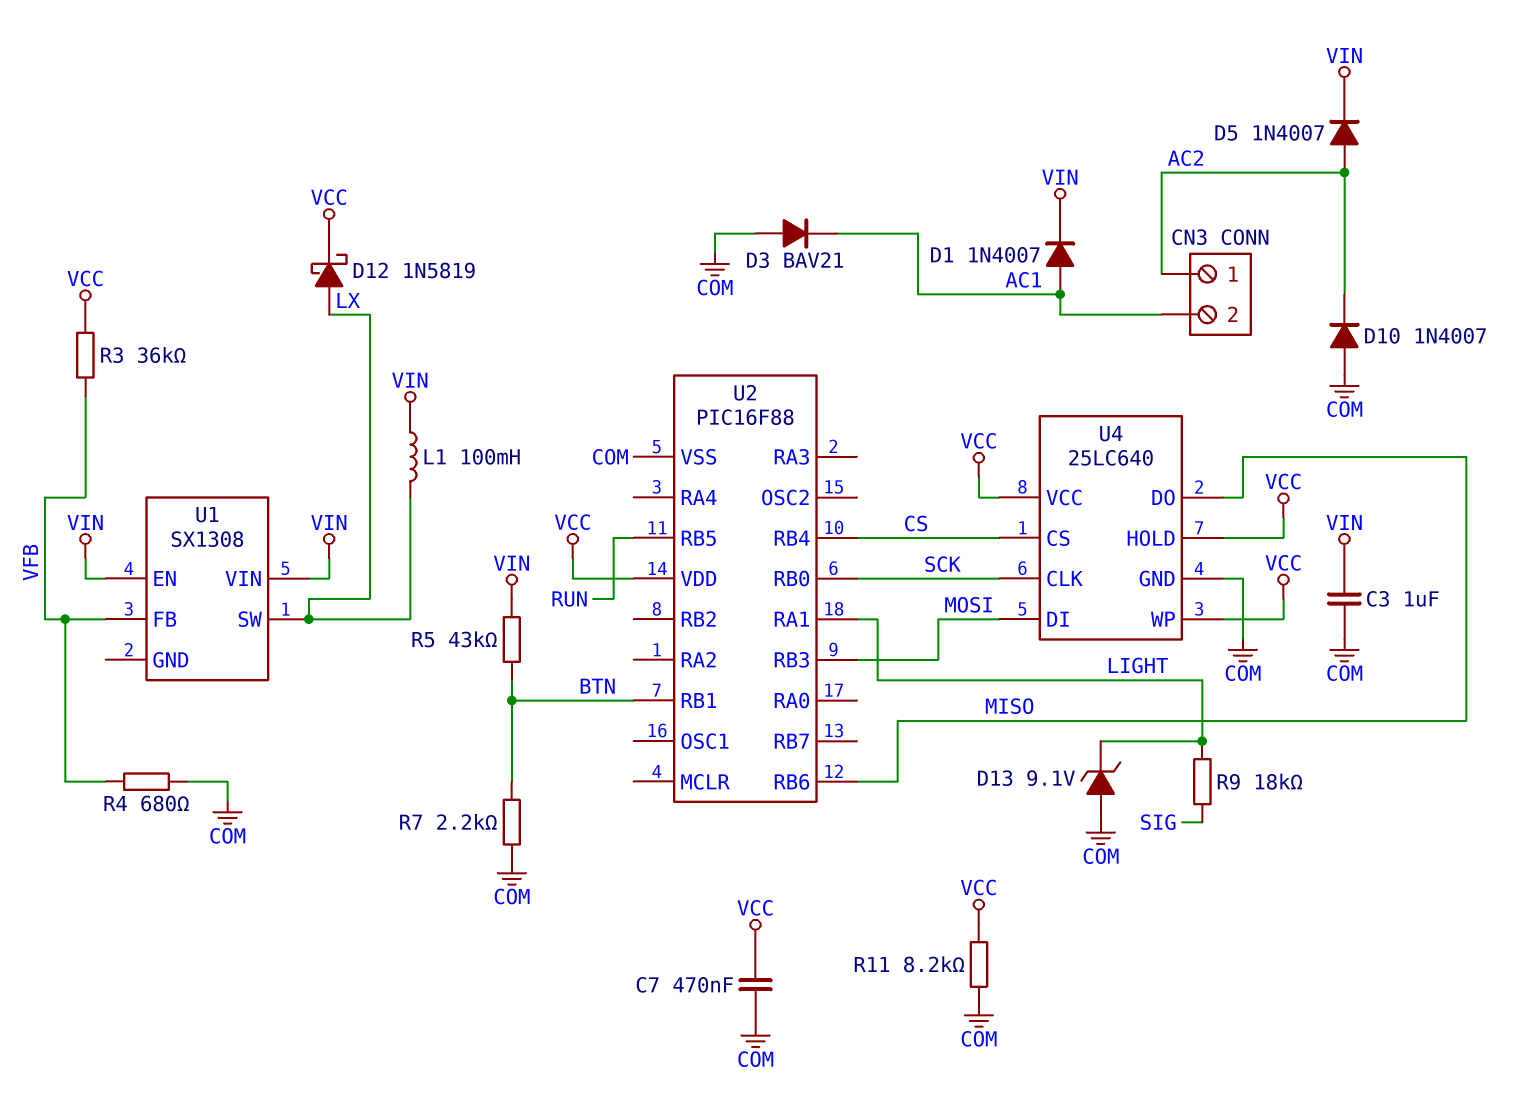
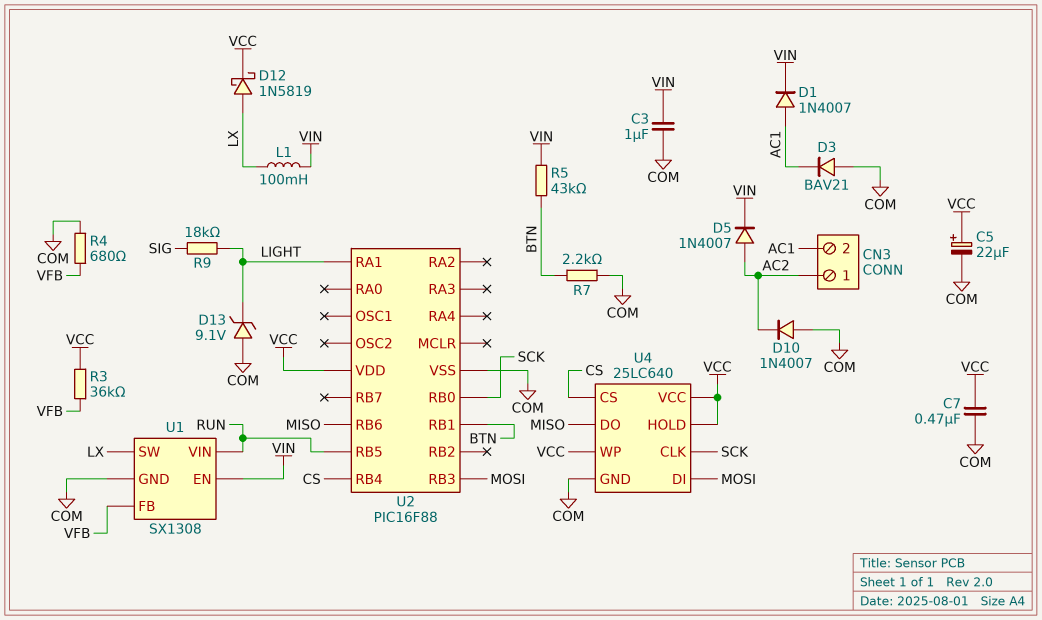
C5: none -> 22uF (plus VCC, minus COM)
R11: 8.2k (COM, VCC) -> none
U1 pin GND: none -> COM
U1 pin VIN: VIN -> RUN

